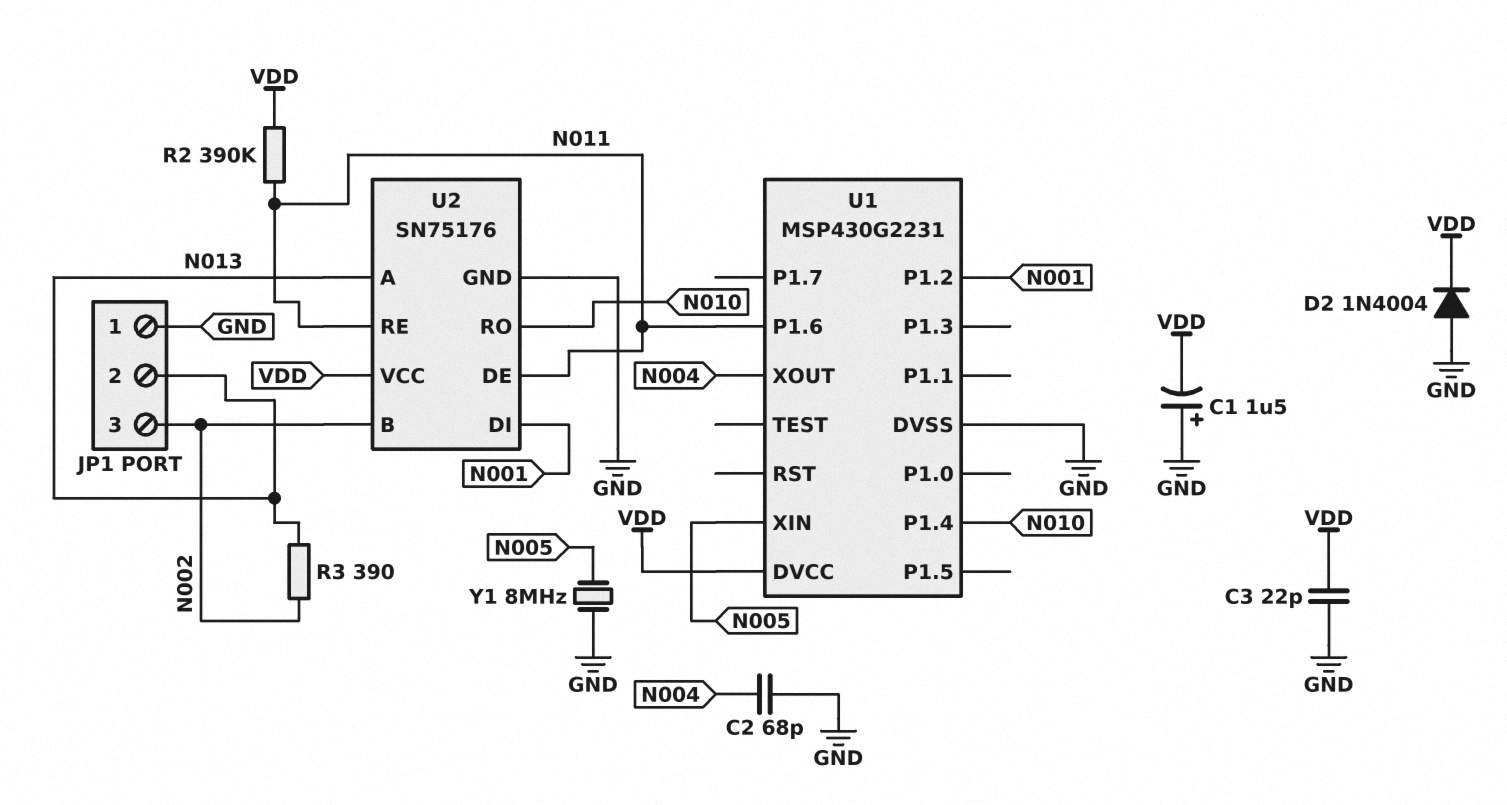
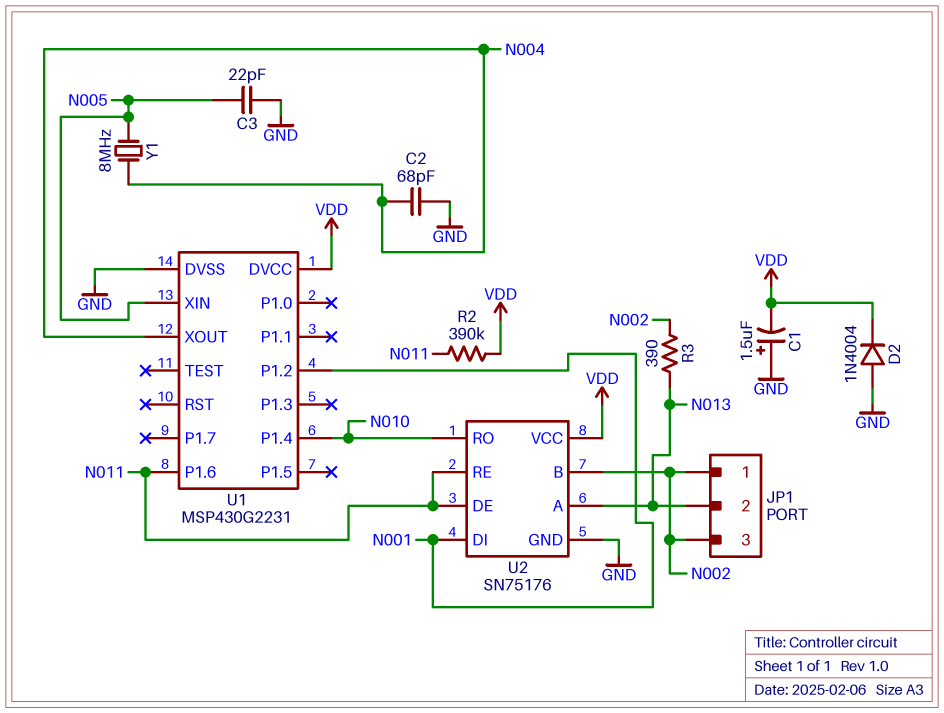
C3: 22pF (GND, VDD) -> 22pF (GND, N005)
JP1 pin 1: GND -> N002
Y1: 8MHz (GND, N005) -> 8MHz (N004, N005)

